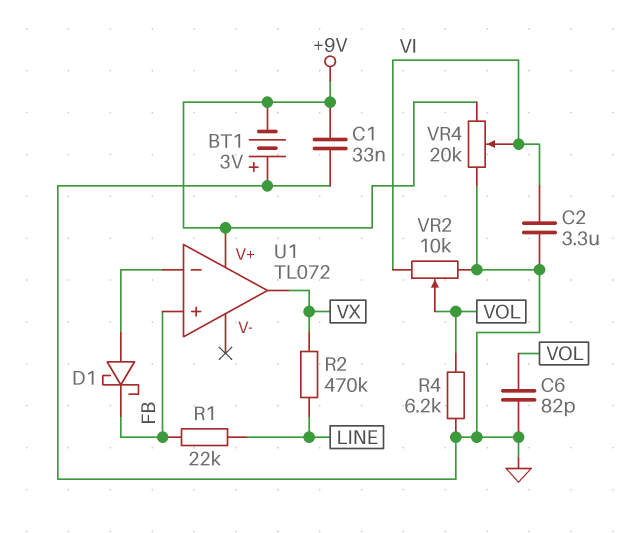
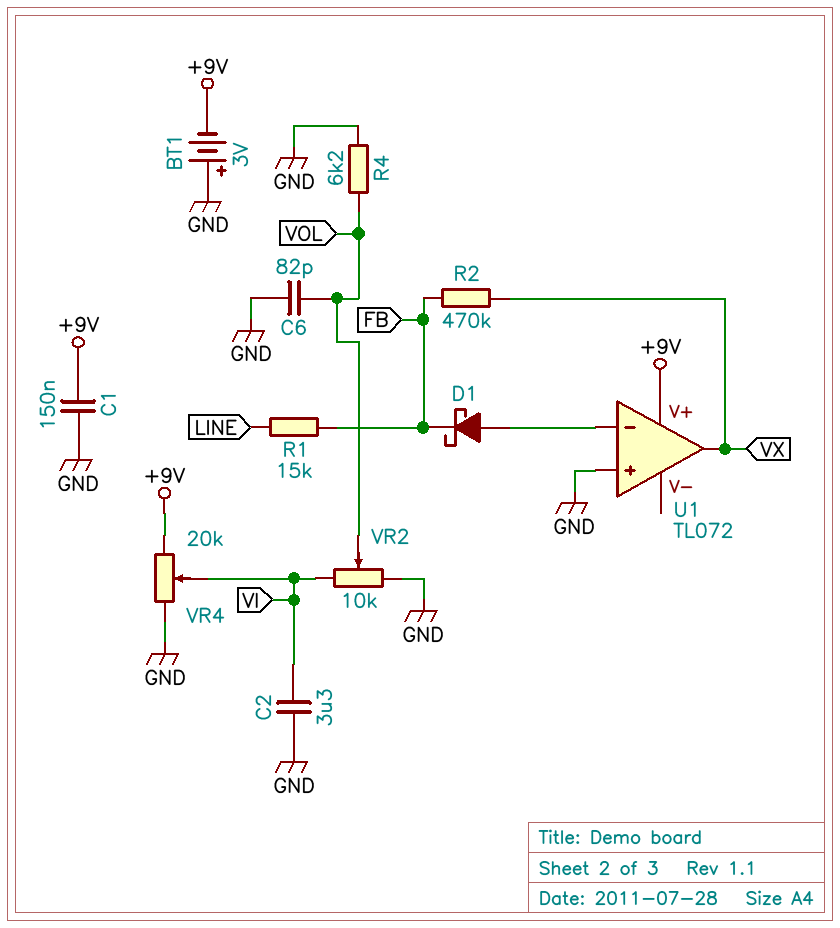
C1: 33nF (+9V, GND) -> 150nF (+9V, GND)
R1: 22k (FB, LINE) -> 15k (FB, LINE)
R2: 470k (LINE, VX) -> 470k (FB, VX)
U1 pin in+: FB -> GND

